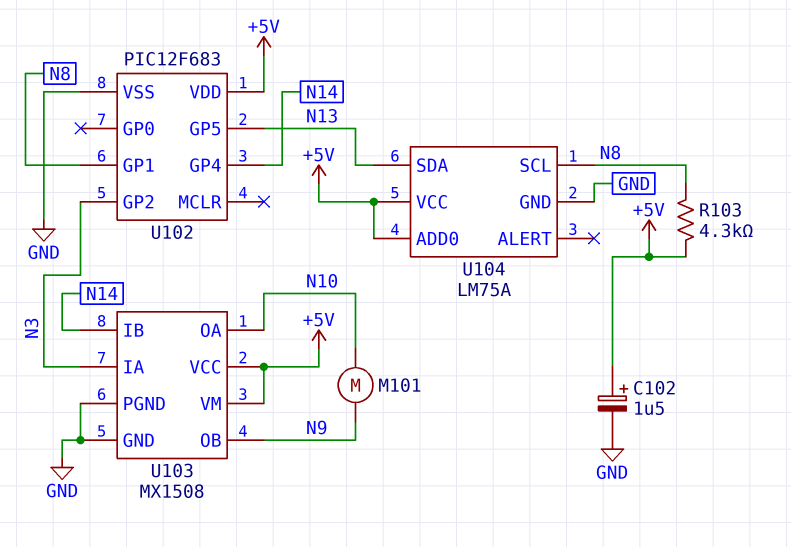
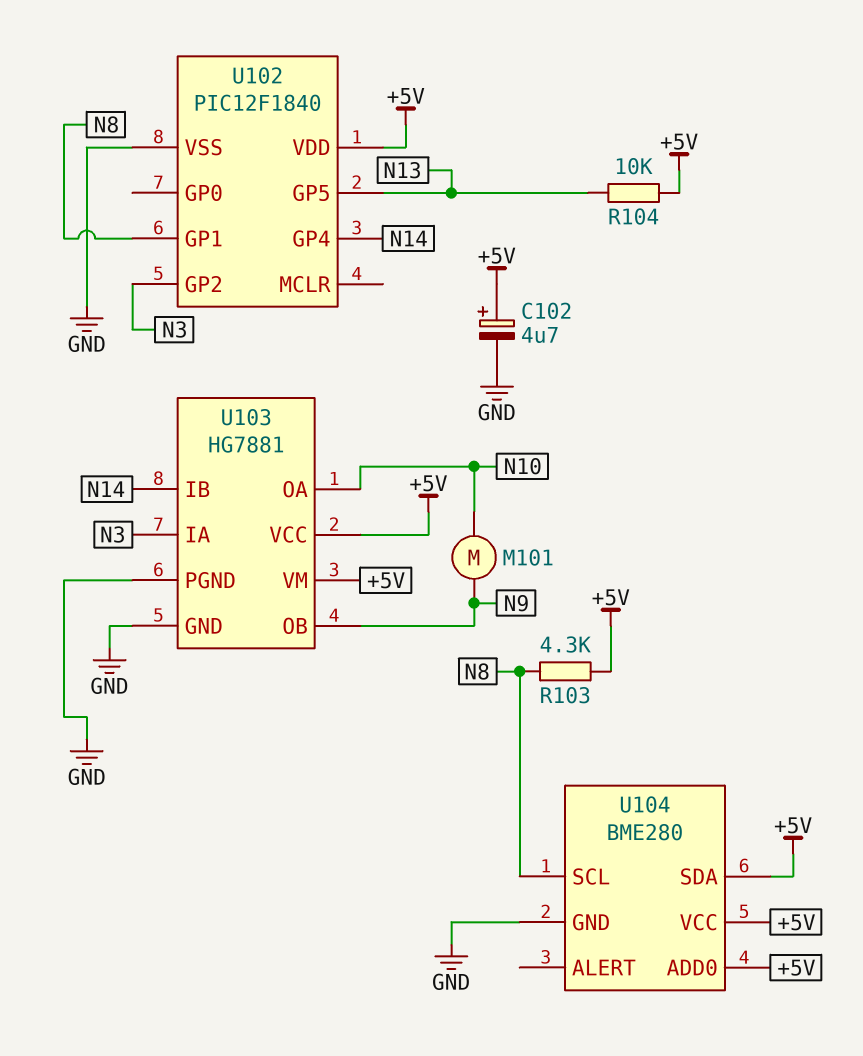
C102: 1.5uF (plus +5V, minus GND) -> 4.7uF (plus +5V, minus GND)
R104: none -> 10k (+5V, N13)
U102: PIC12F683 -> PIC12F1840
U103: MX1508 -> HG7881
U104: LM75A -> BME280
U104 pin SDA: N13 -> +5V

